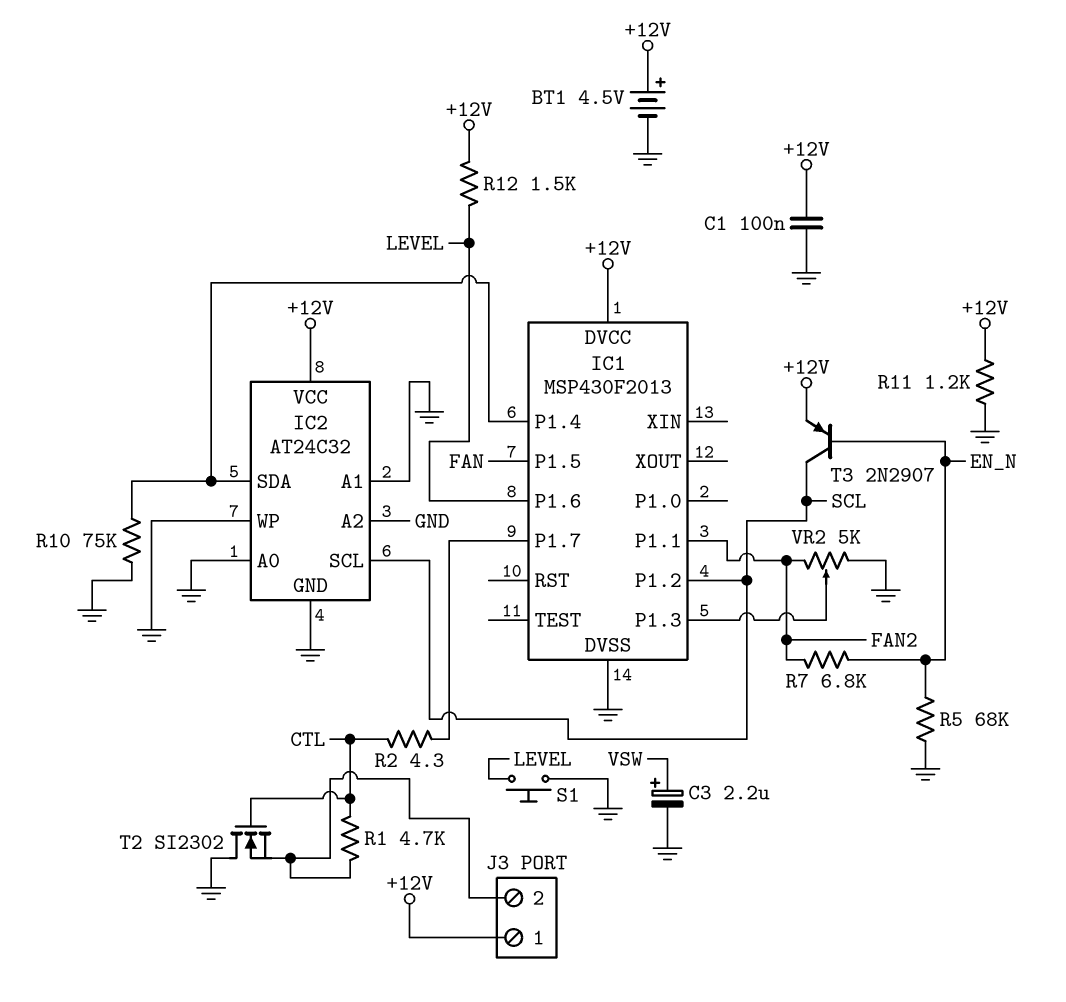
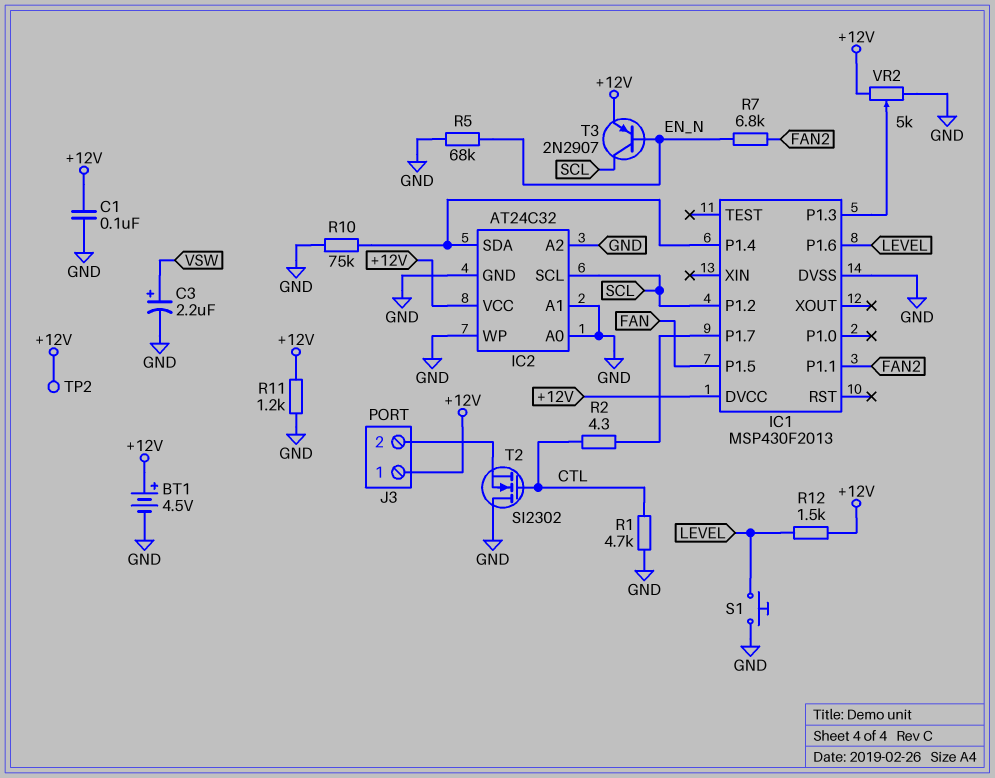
R1: 4.7k (CTL, J3/2) -> 4.7k (CTL, GND)
TP2: none -> test point (+12V)
VR2: 5k (FAN2, GND, wiper IC1/P1.3) -> 5k (+12V, GND, wiper IC1/P1.3)

